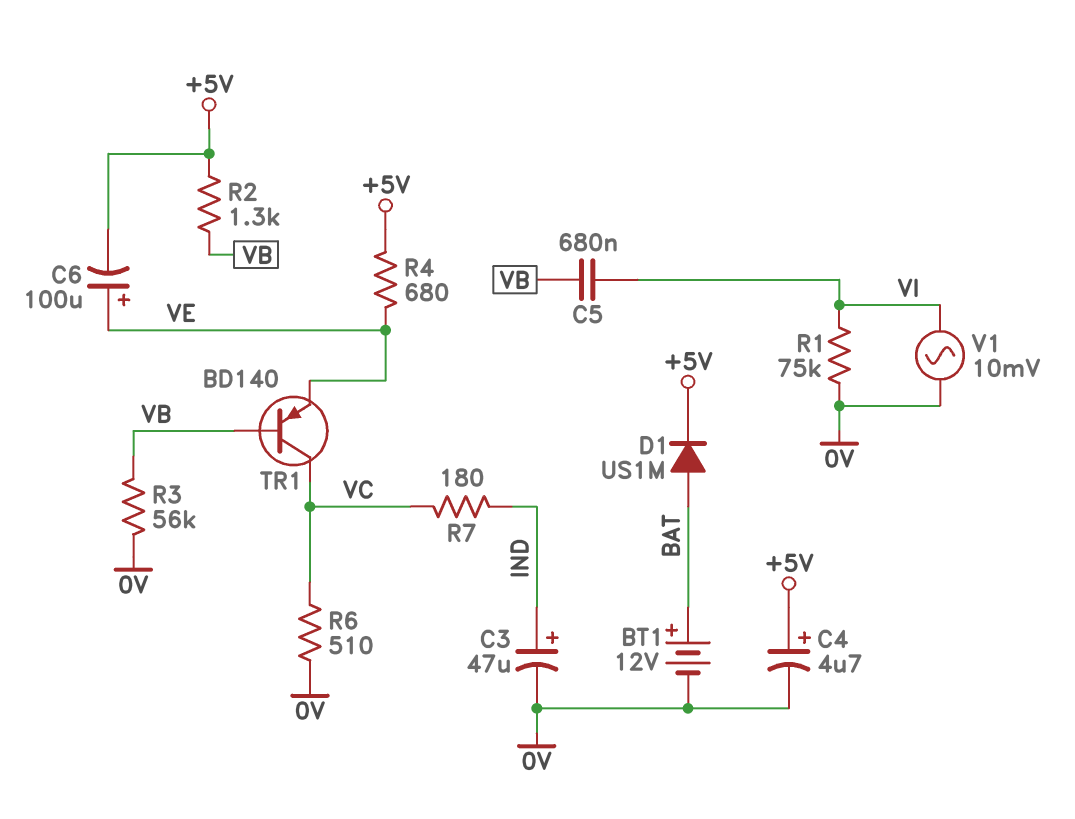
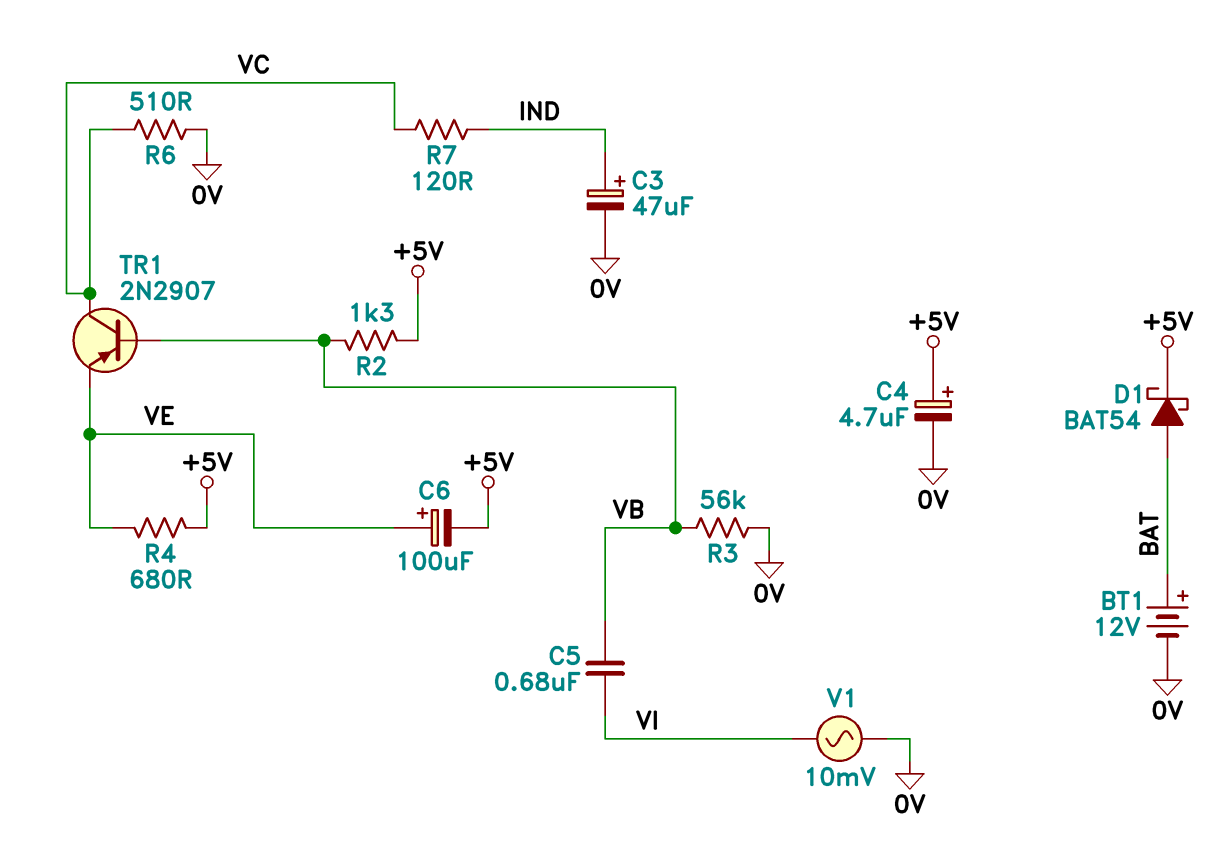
D1: diode US1M (A BAT, K +5V) -> schottky BAT54 (A BAT, K +5V)
R1: 75k (0V, VI) -> none
R7: 180 (IND, VC) -> 120 (IND, VC)
TR1: PNP BD140 (B VB, C VC, E VE) -> PNP 2N2907 (B VB, C VC, E VE)

